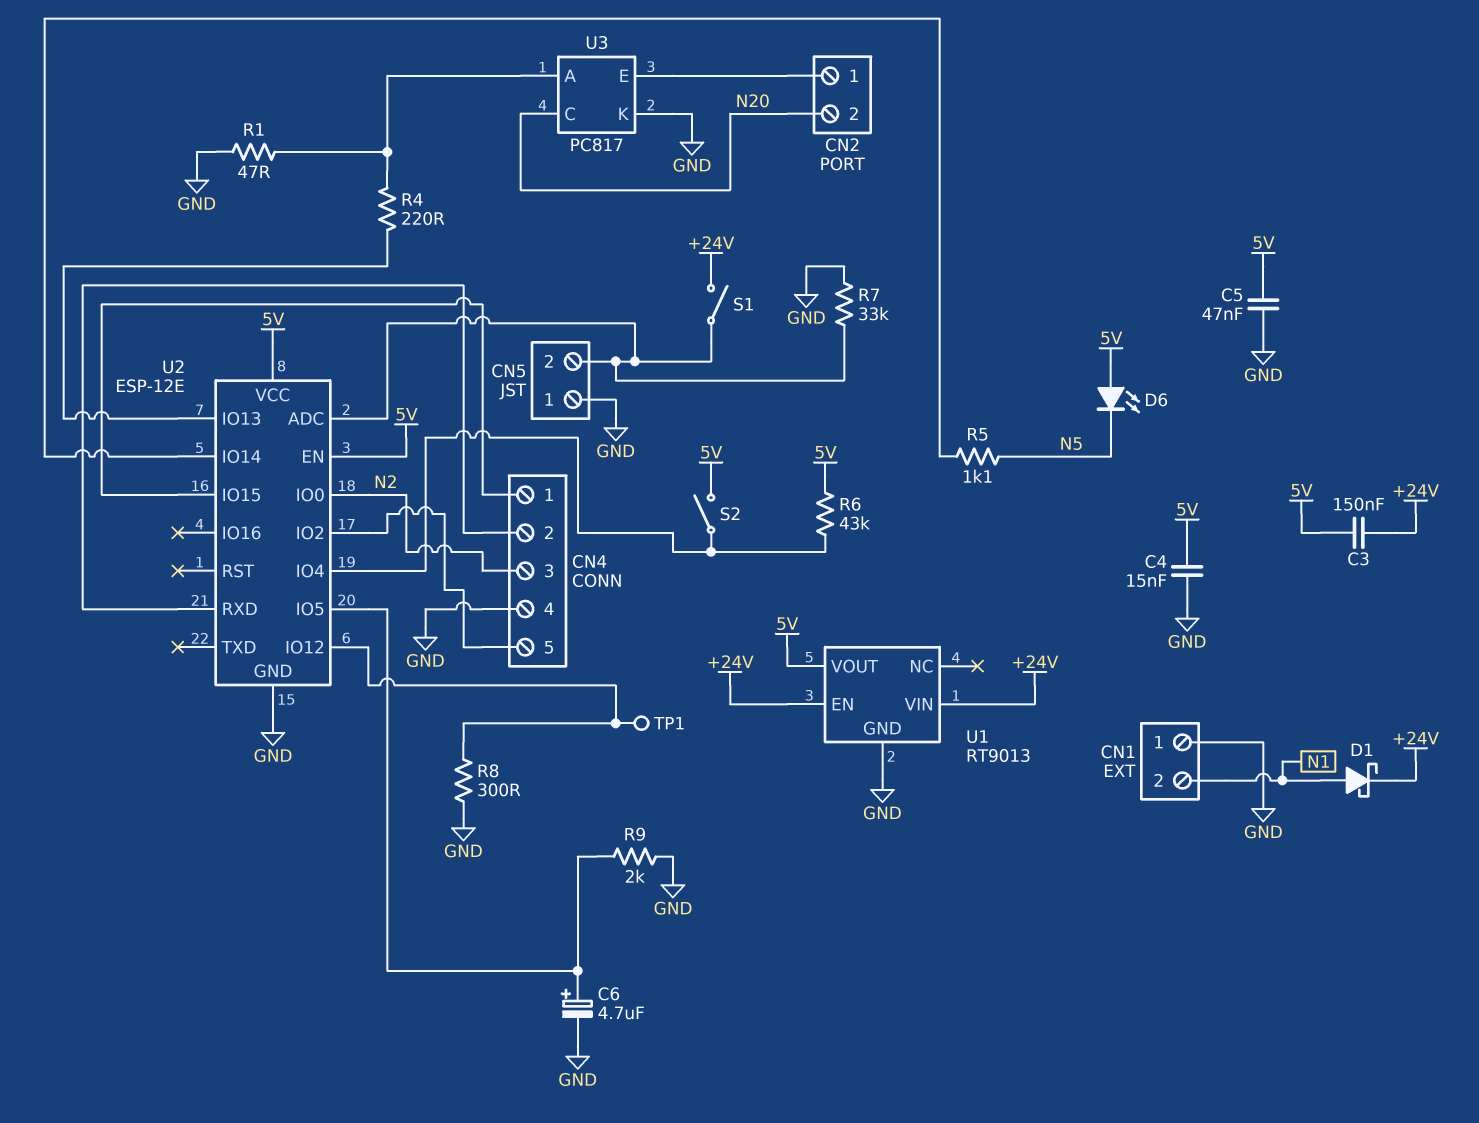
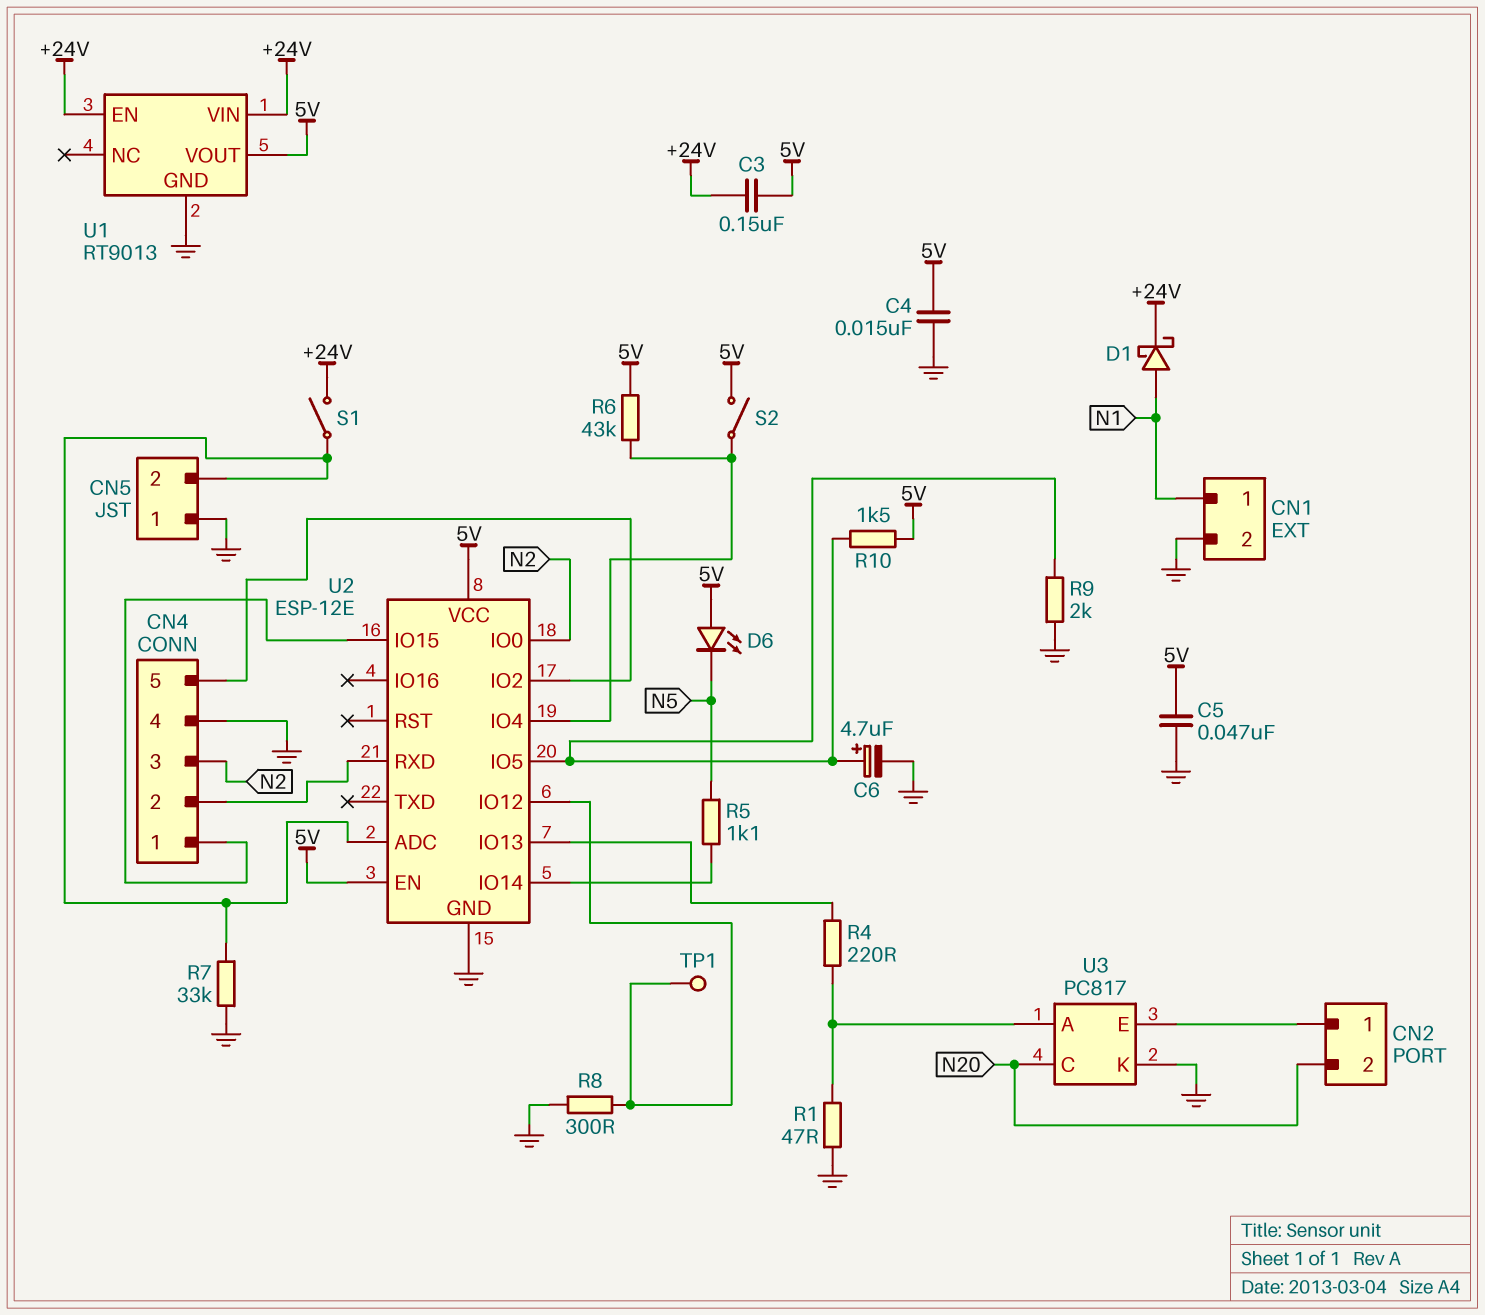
CN1 pin 1: GND -> N1
CN1 pin 2: N1 -> GND
R10: none -> 1.5k (5V, U2/IO5)

